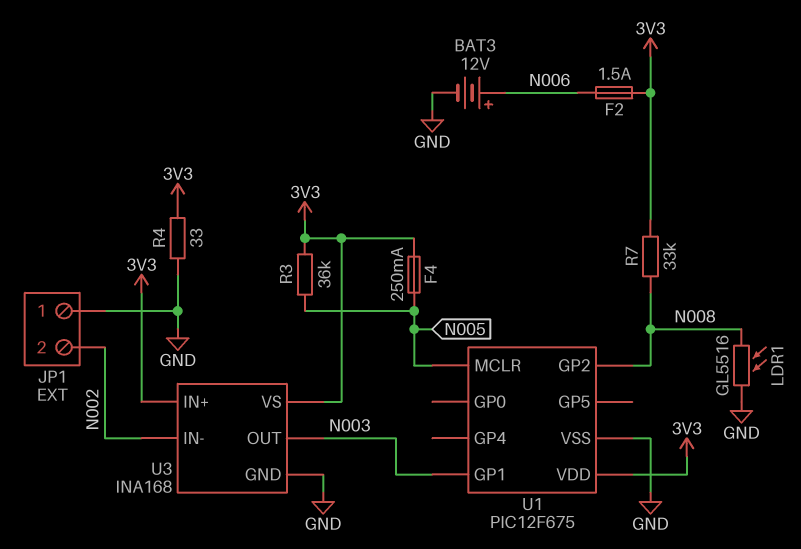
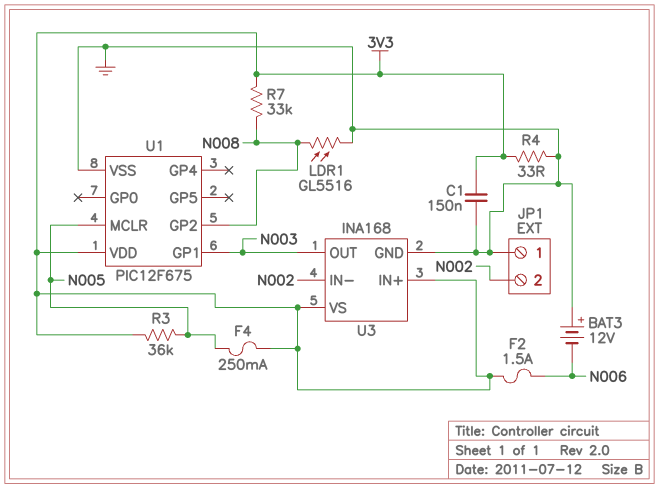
BAT3: 12V (plus N006, minus GND) -> 12V (plus GND, minus N006)
C1: none -> 150nF (3V3, GND)

